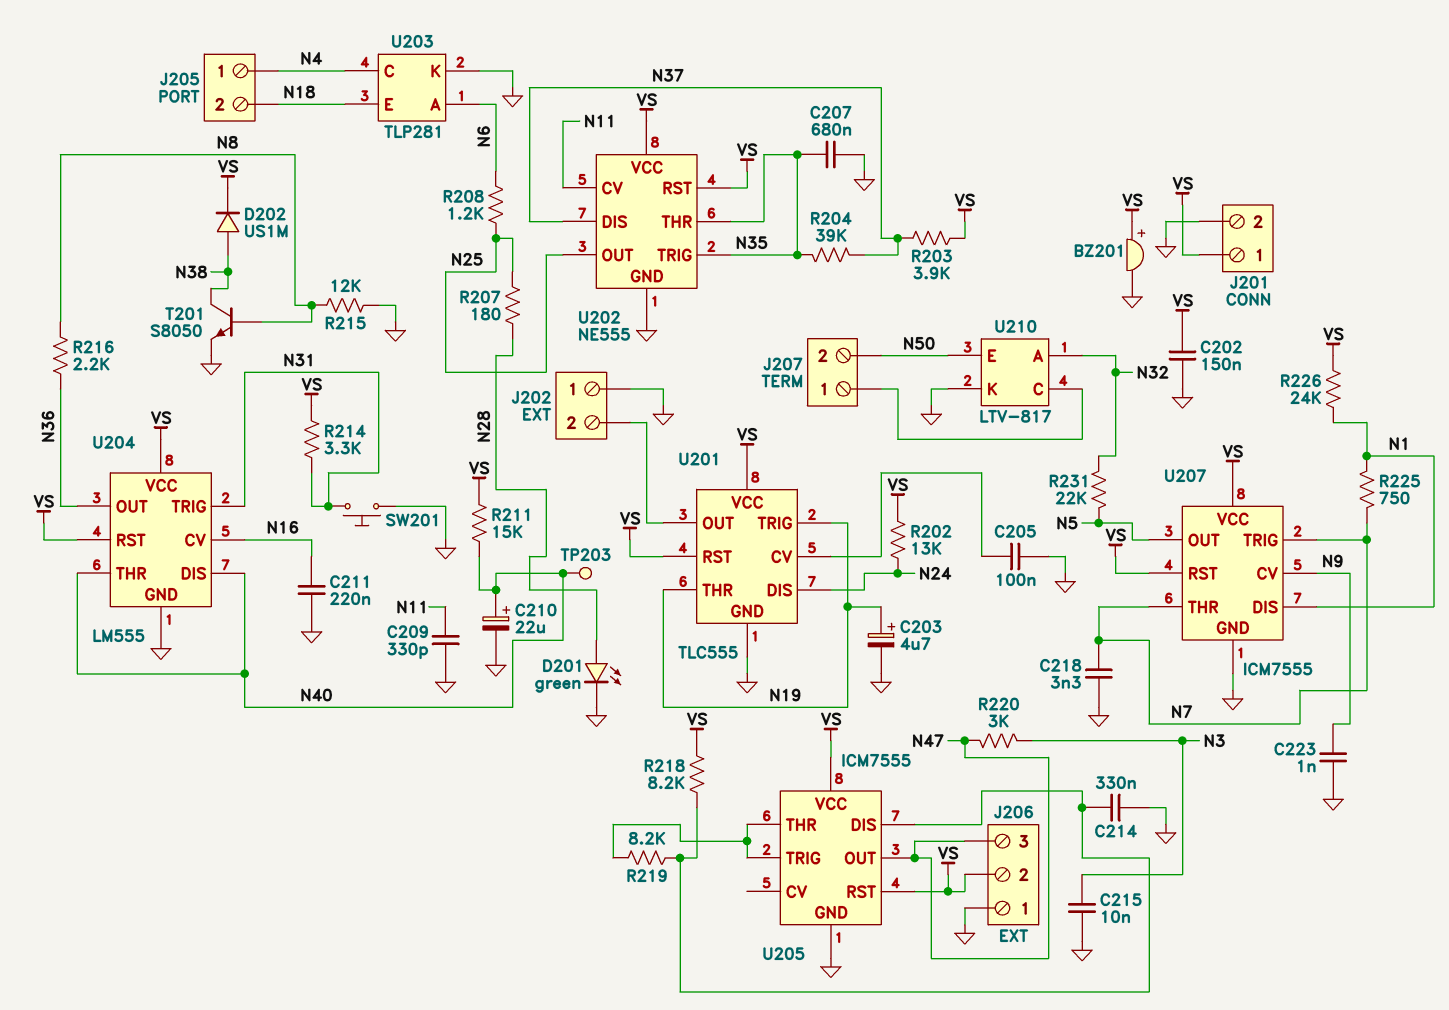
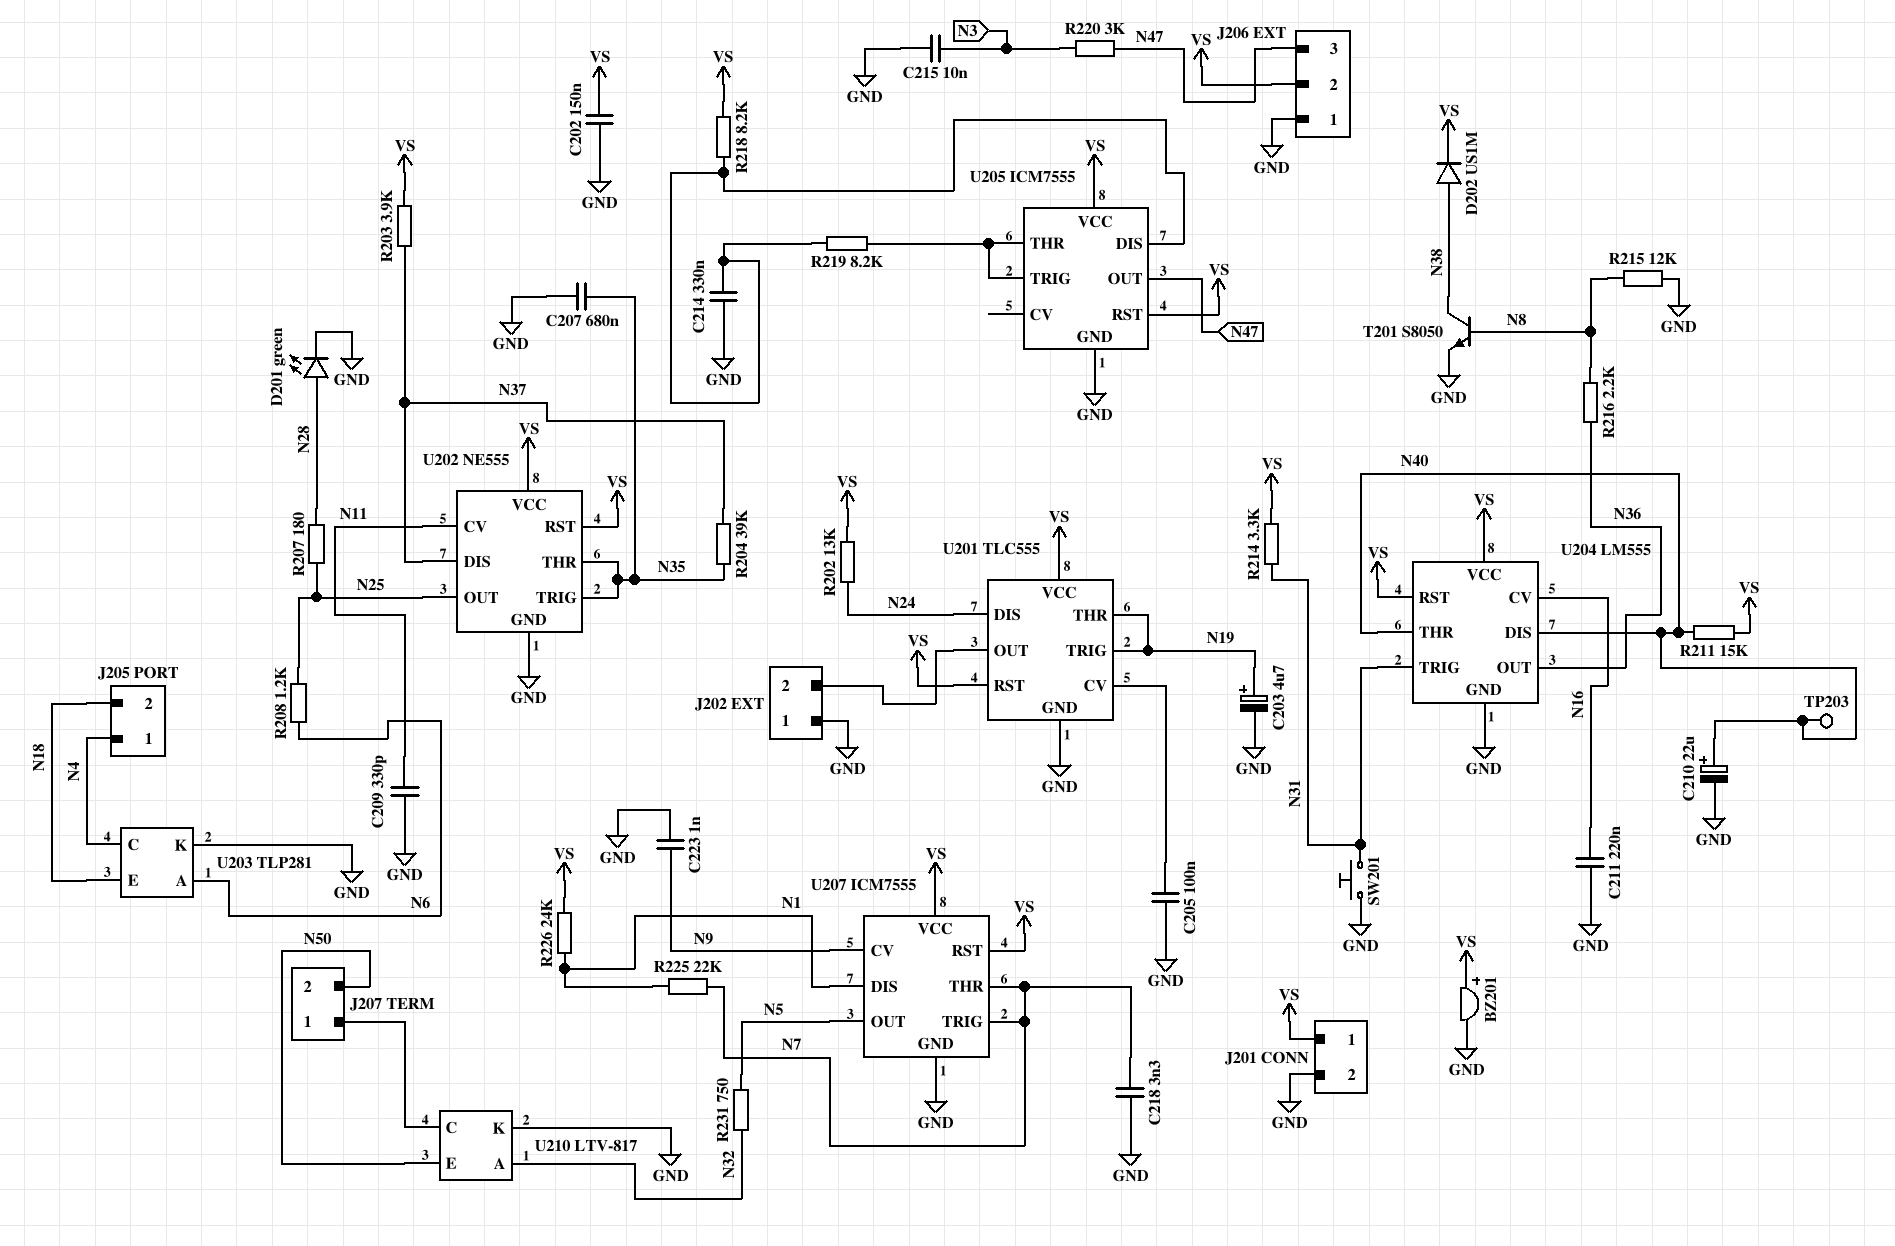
R225: 750 (N1, N7) -> 22k (N1, N7)
R231: 22k (N5, N32) -> 750 (N5, N32)

